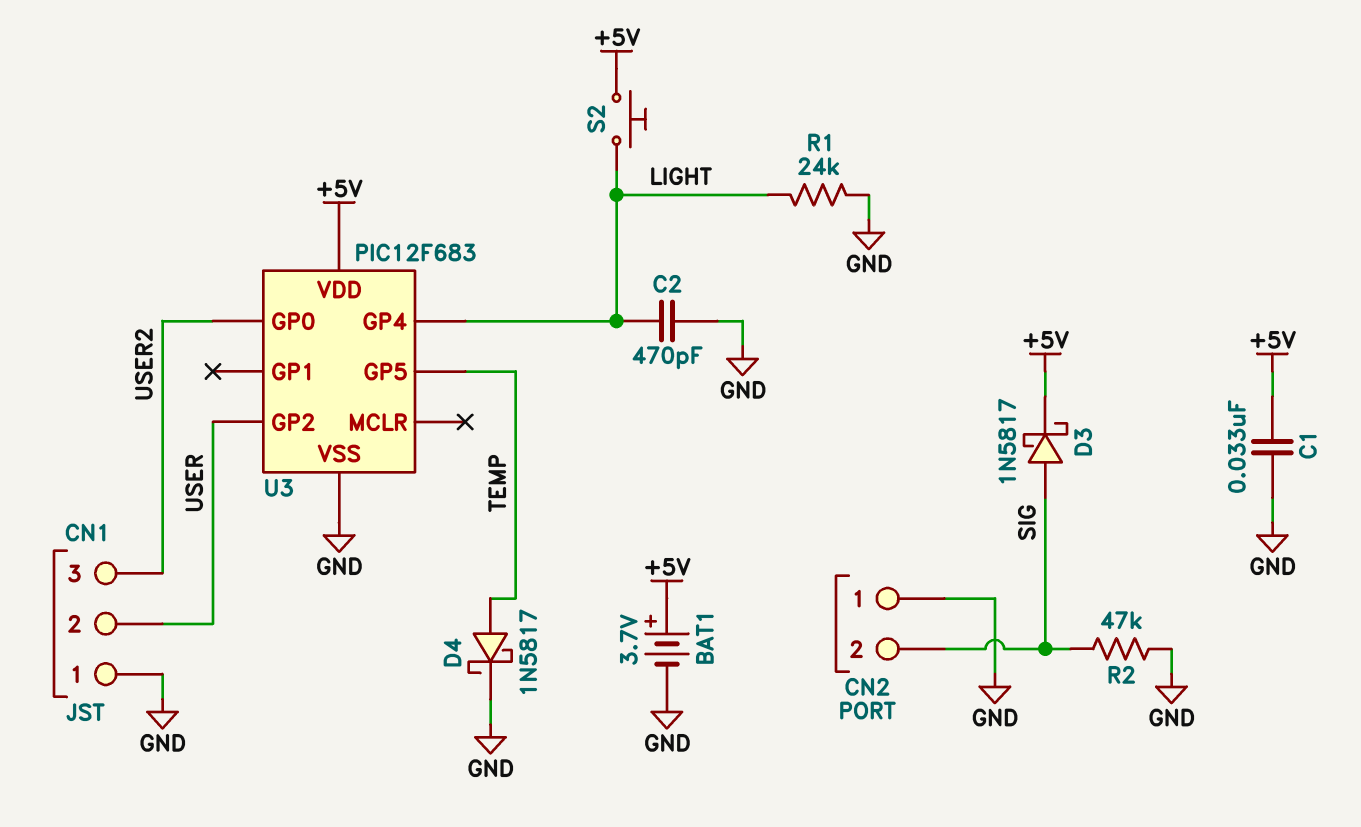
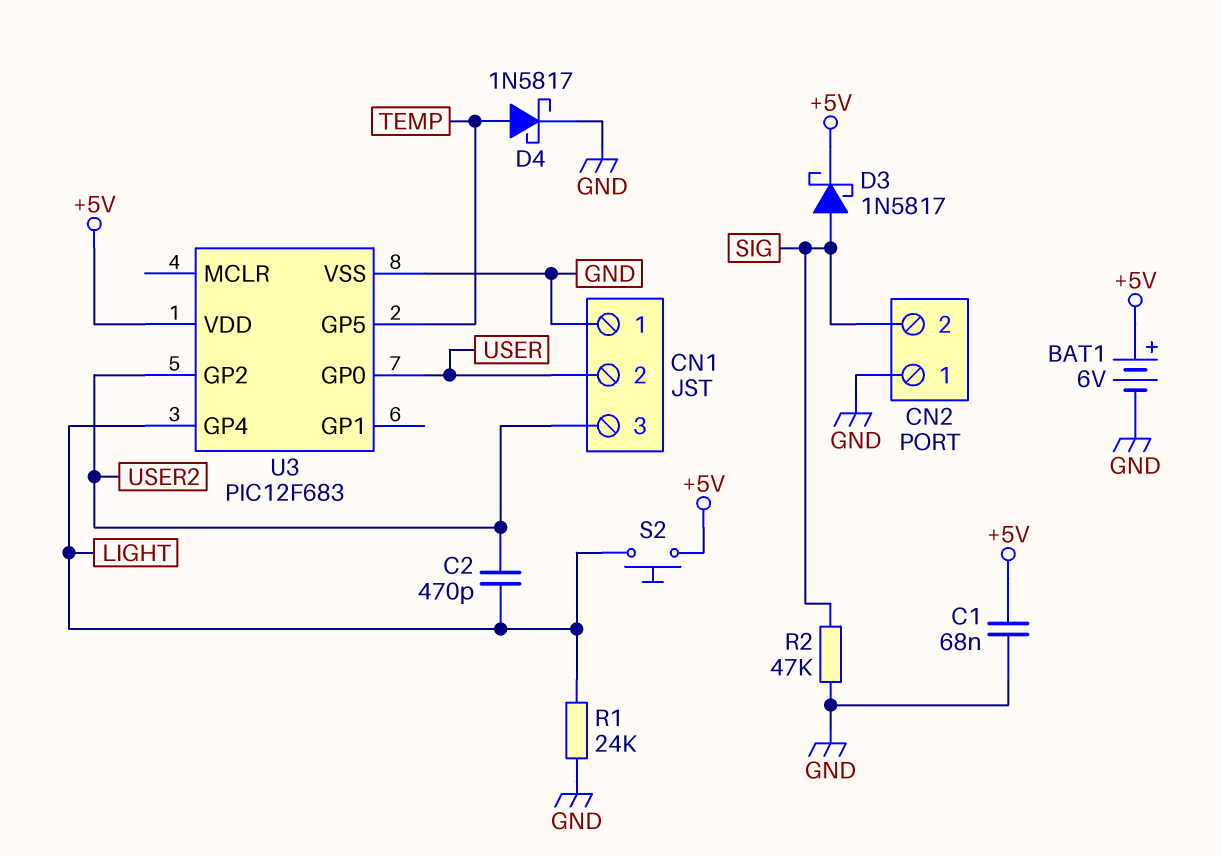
BAT1: 3.7V (plus +5V, minus GND) -> 6V (plus +5V, minus GND)
C1: 33nF (+5V, GND) -> 68nF (+5V, GND)
C2: 470pF (GND, LIGHT) -> 470pF (LIGHT, USER2)
U3 pin GP0: USER2 -> USER
U3 pin GP2: USER -> USER2

